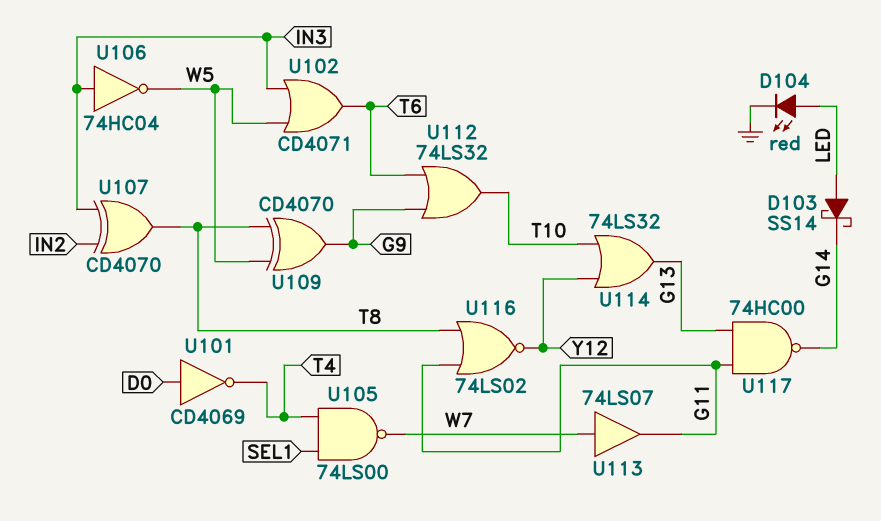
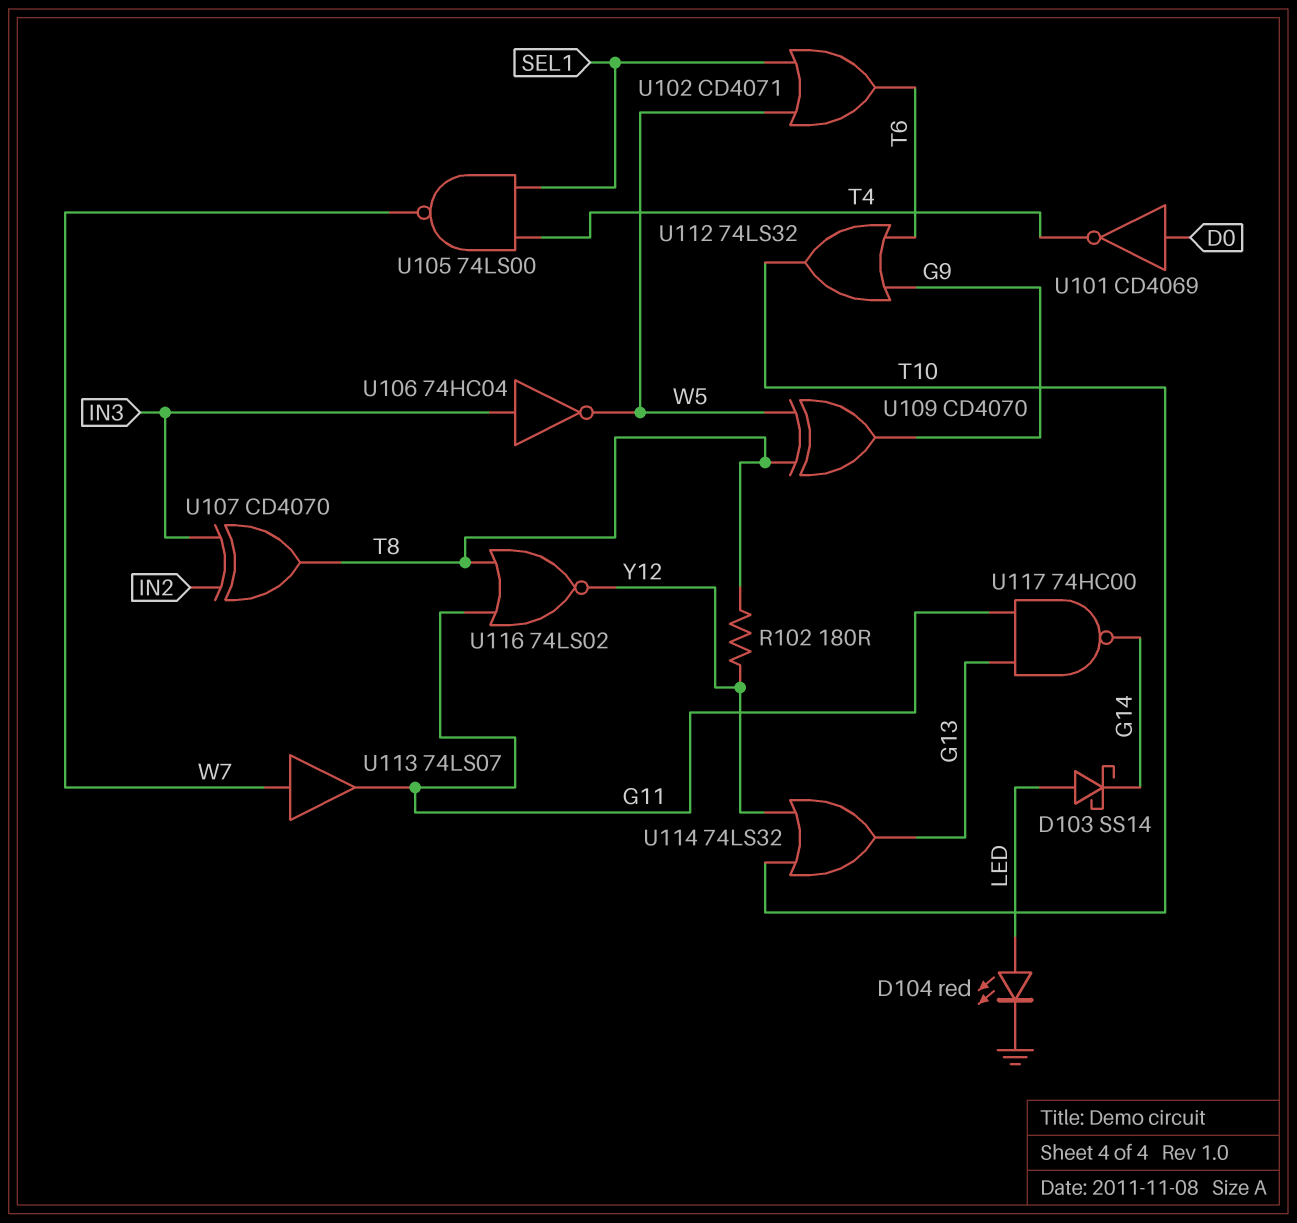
R102: none -> 180 (T8, Y12)
U102: OR CD4071 (in IN3, in W5, out T6) -> OR CD4071 (in SEL1, in W5, out T6)

